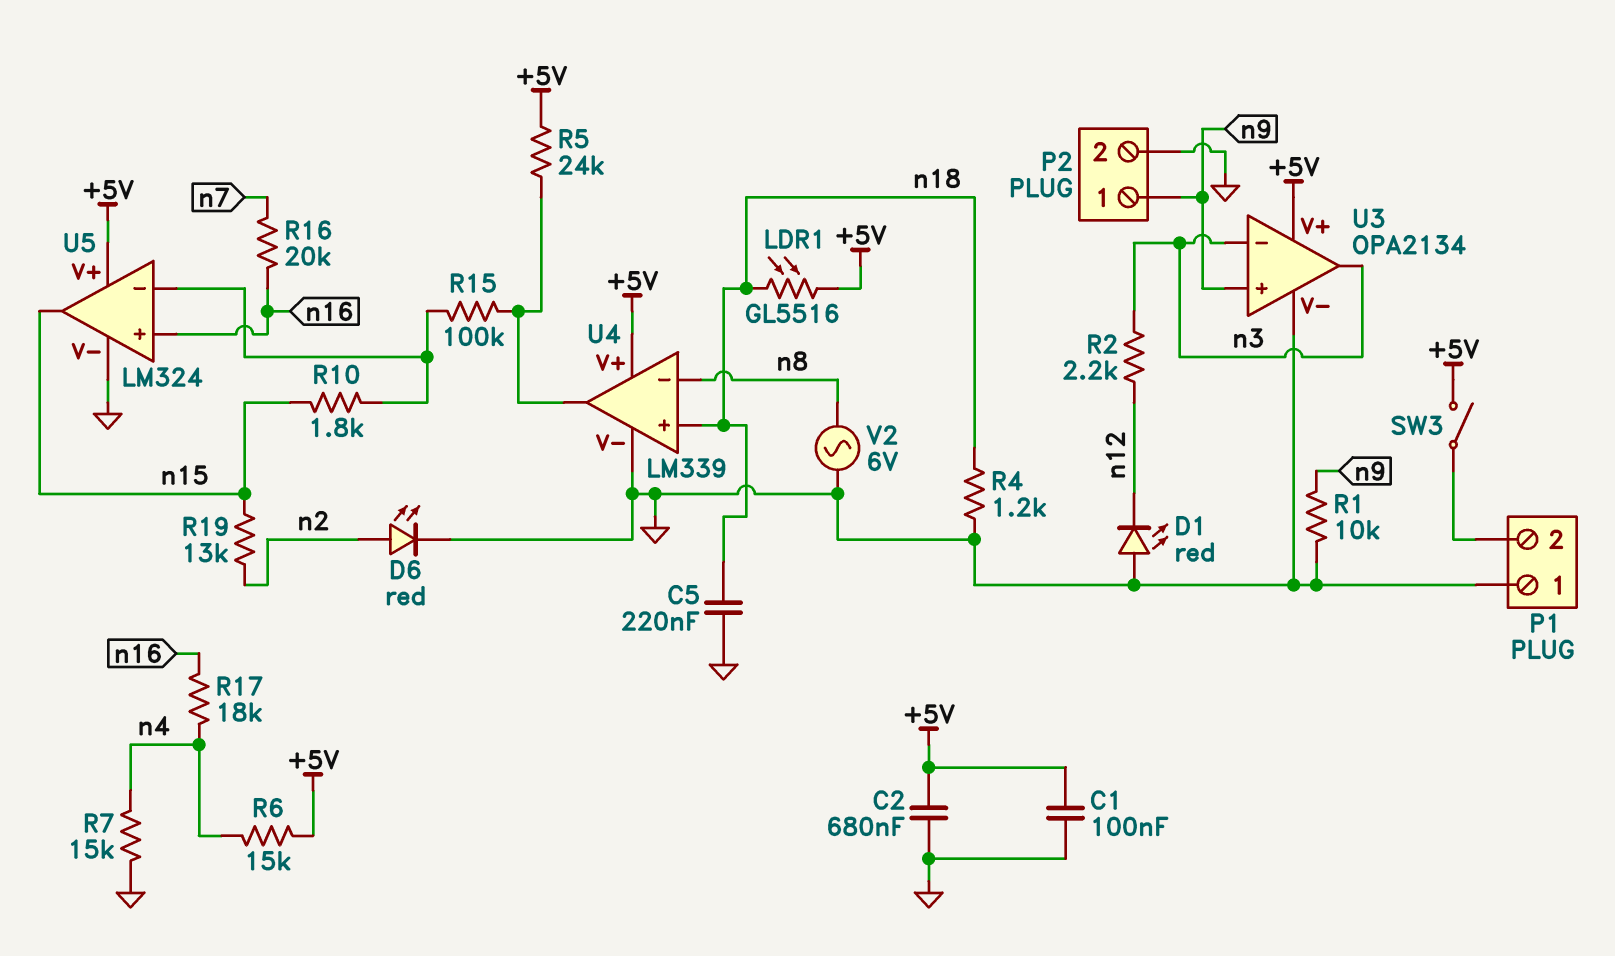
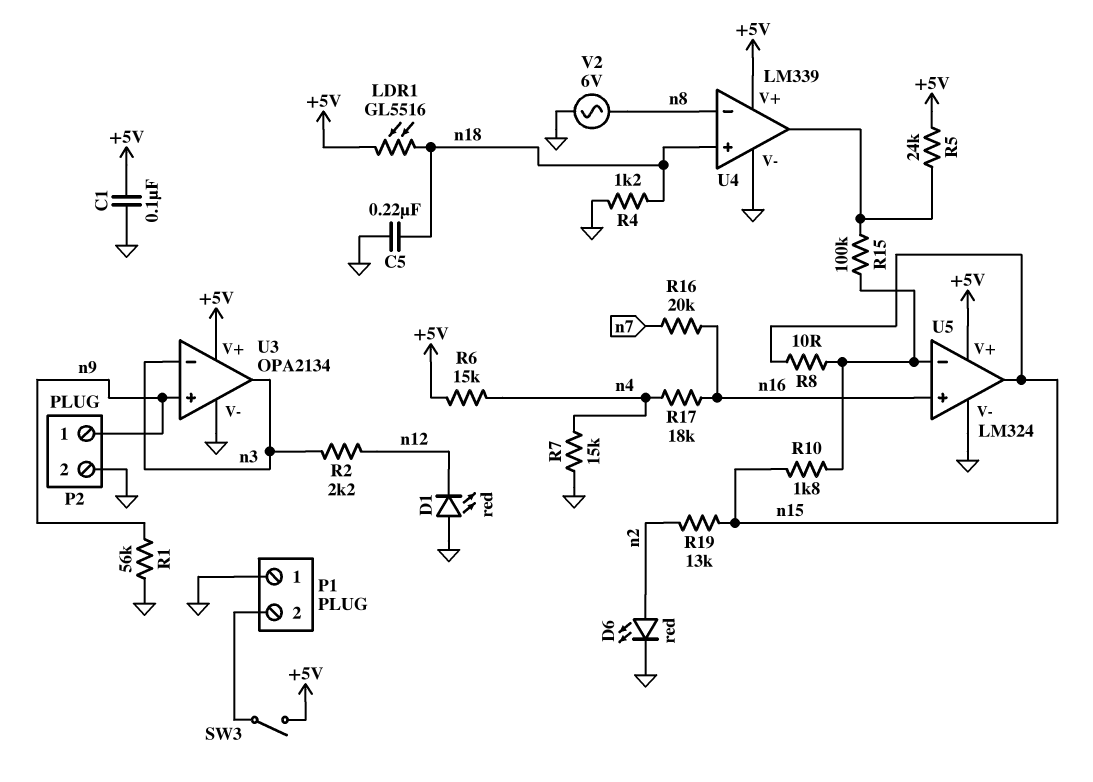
C2: 680nF (+5V, GND) -> none
R1: 10k (GND, n9) -> 56k (GND, n9)
R8: none -> 10 (U5/in-, n15)

